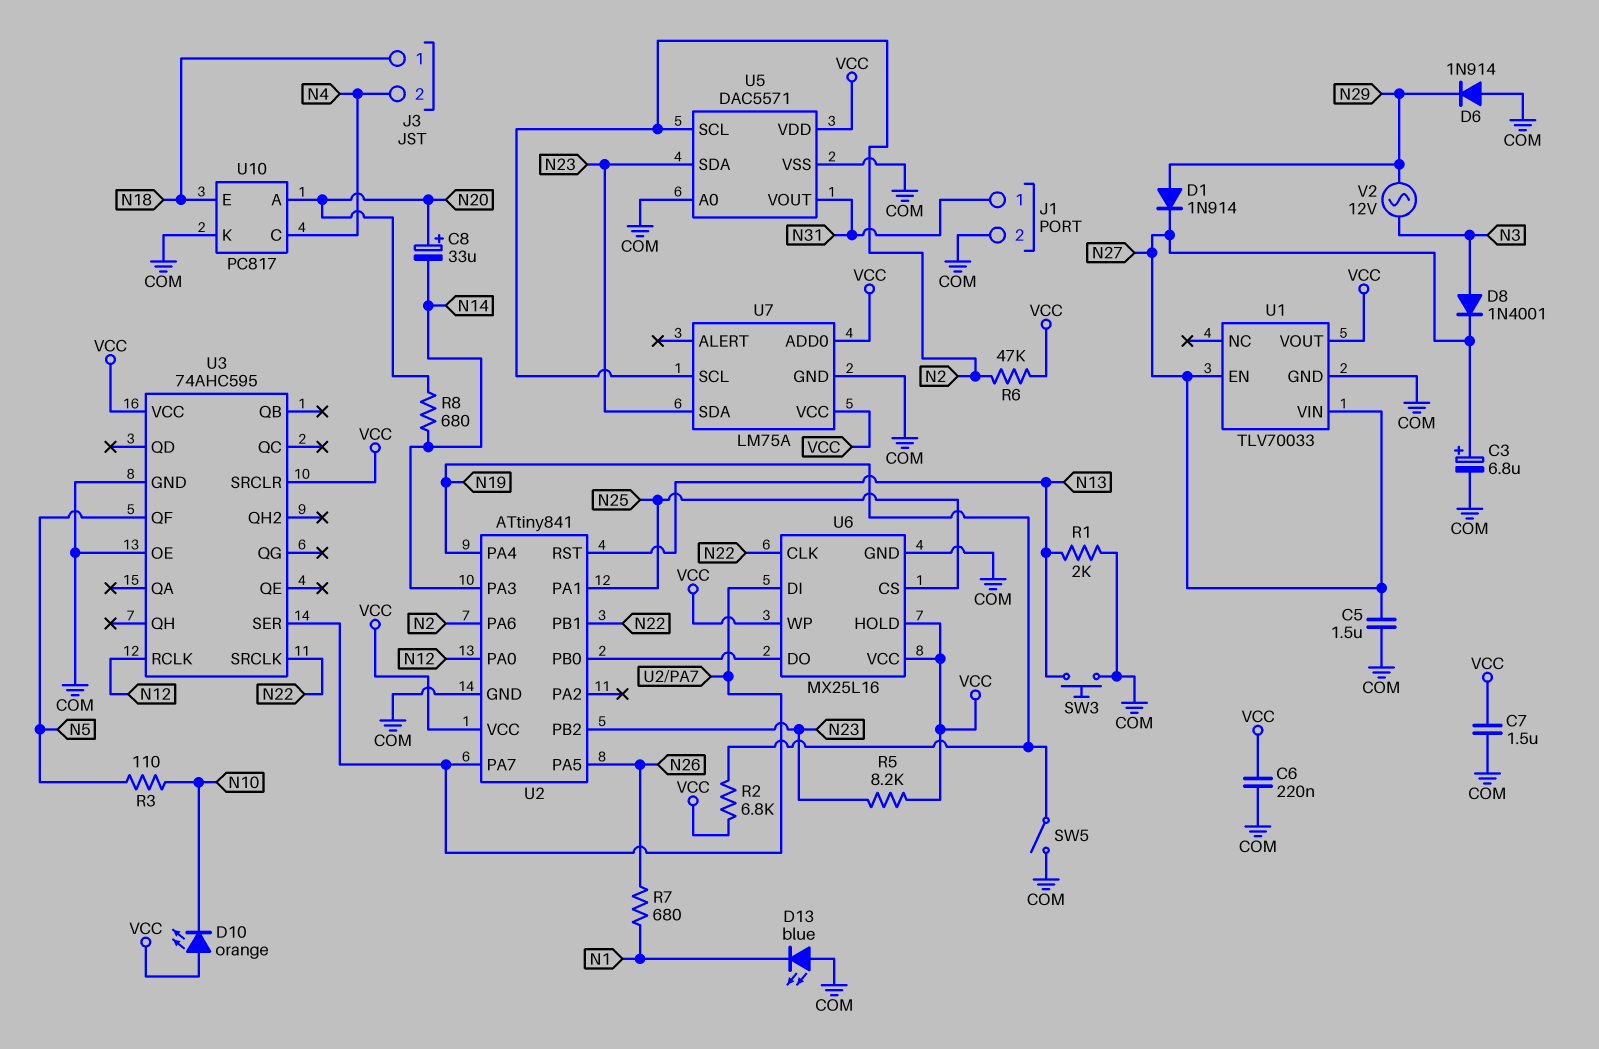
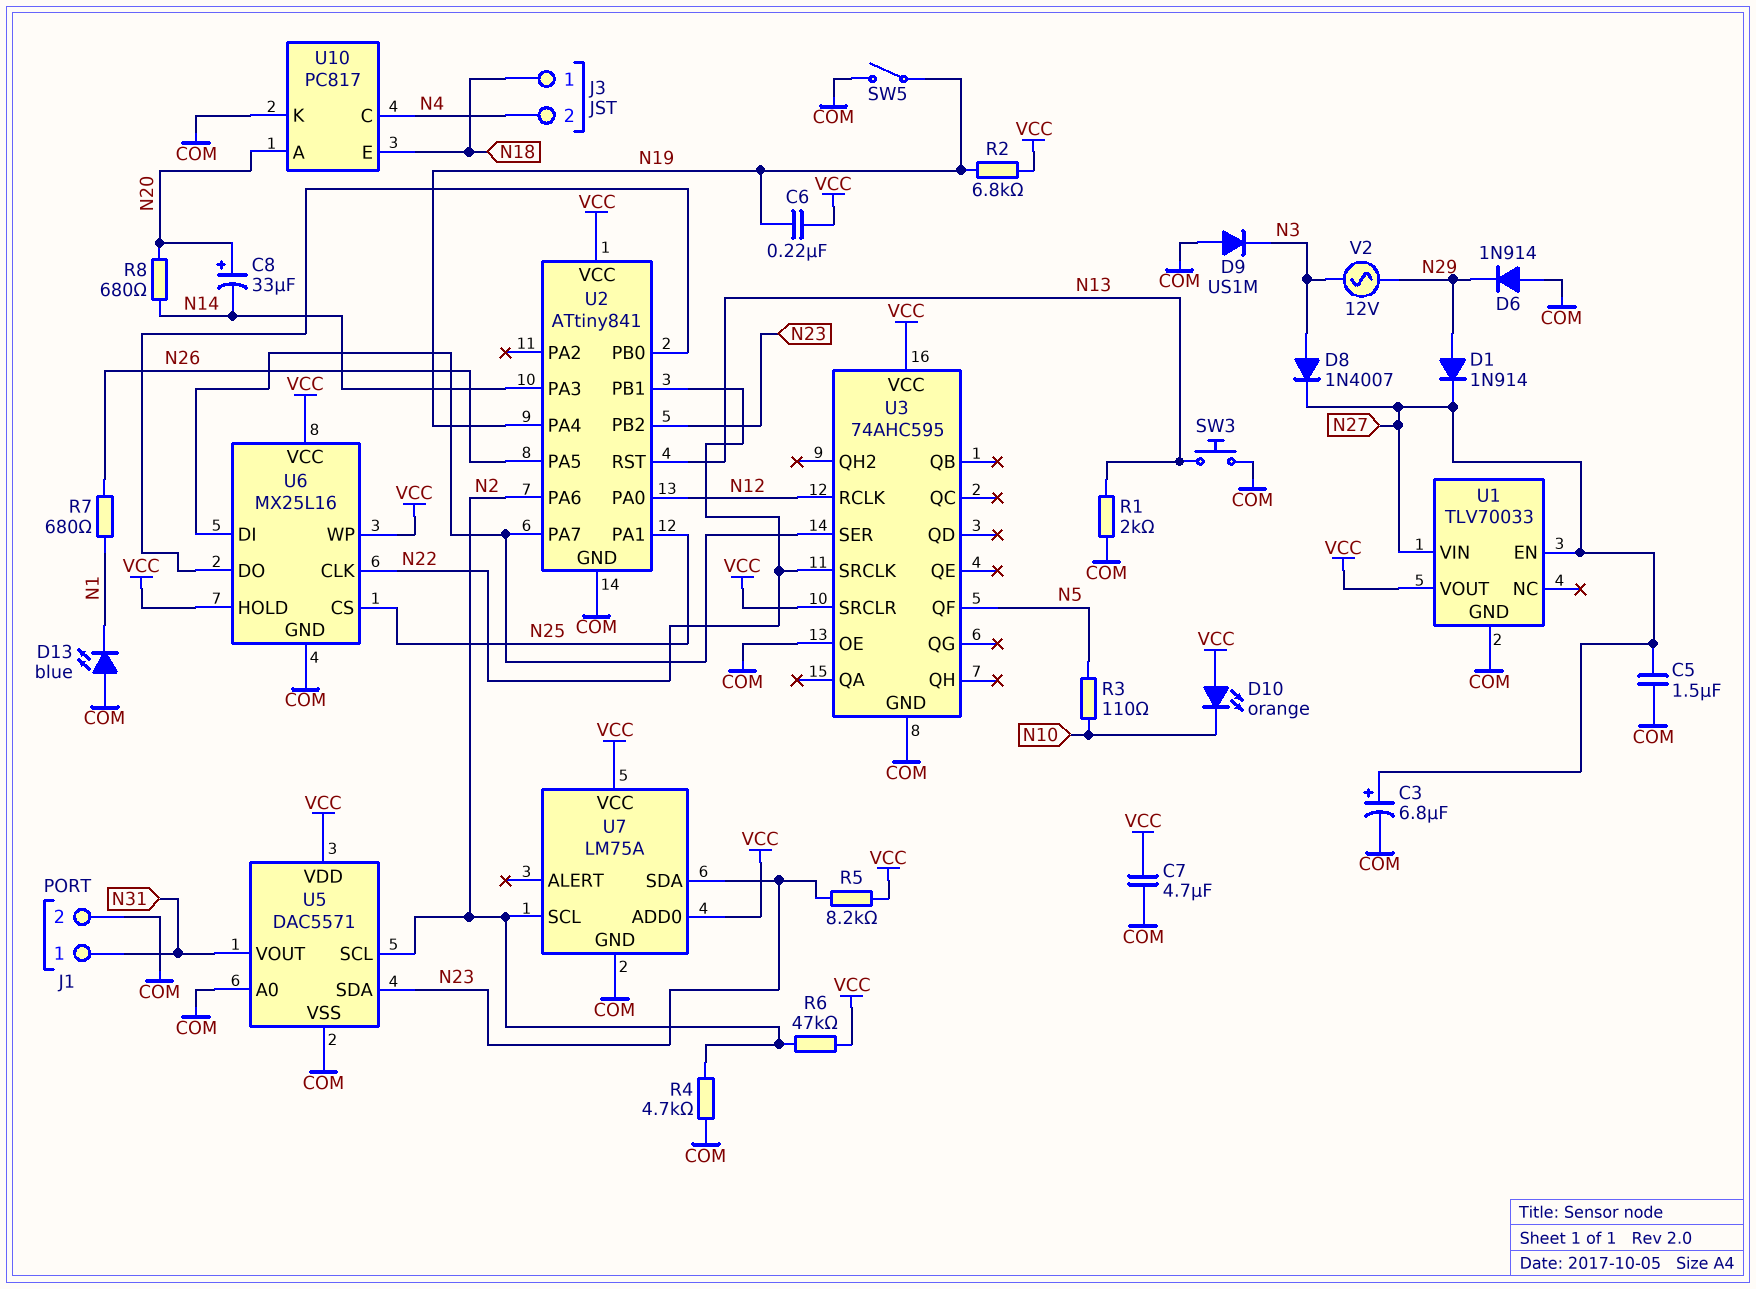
C6: 220nF (COM, VCC) -> 220nF (N19, VCC)
C7: 1.5uF (COM, VCC) -> 4.7uF (COM, VCC)
D8: diode 1N4001 (A N3, K N27) -> diode 1N4007 (A N3, K N27)
D9: none -> diode US1M (A COM, K N3)
R4: none -> 4.7k (COM, N2)

